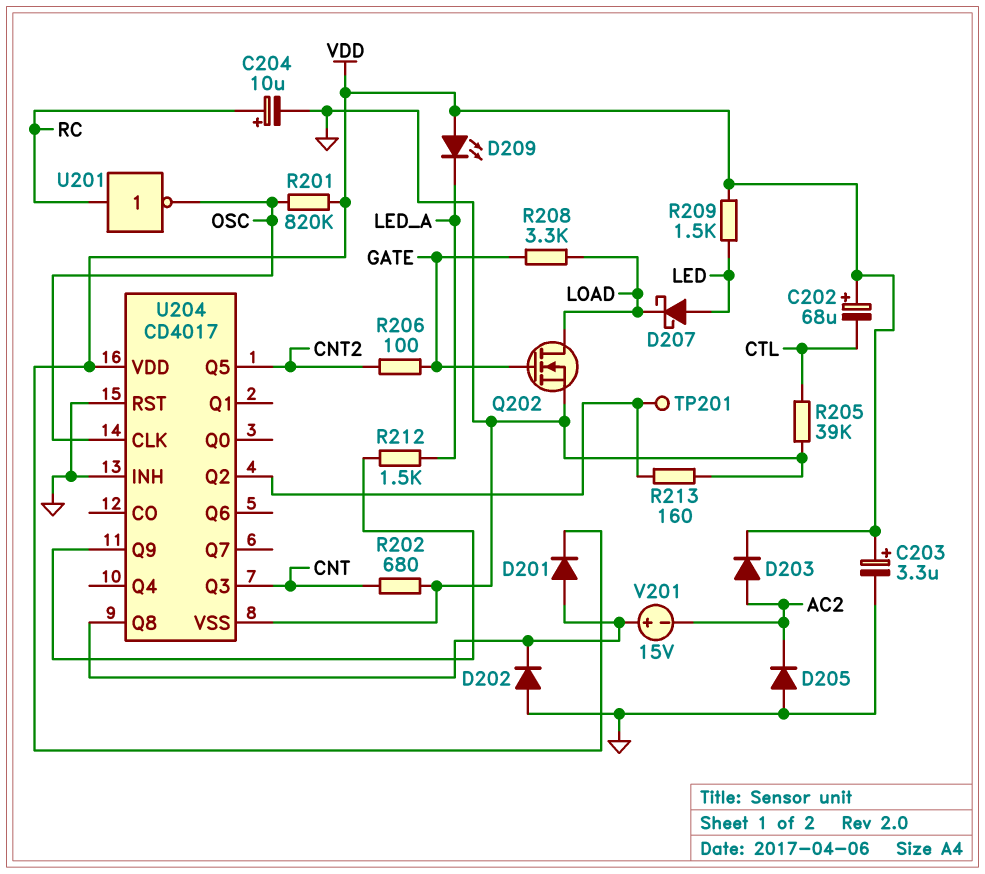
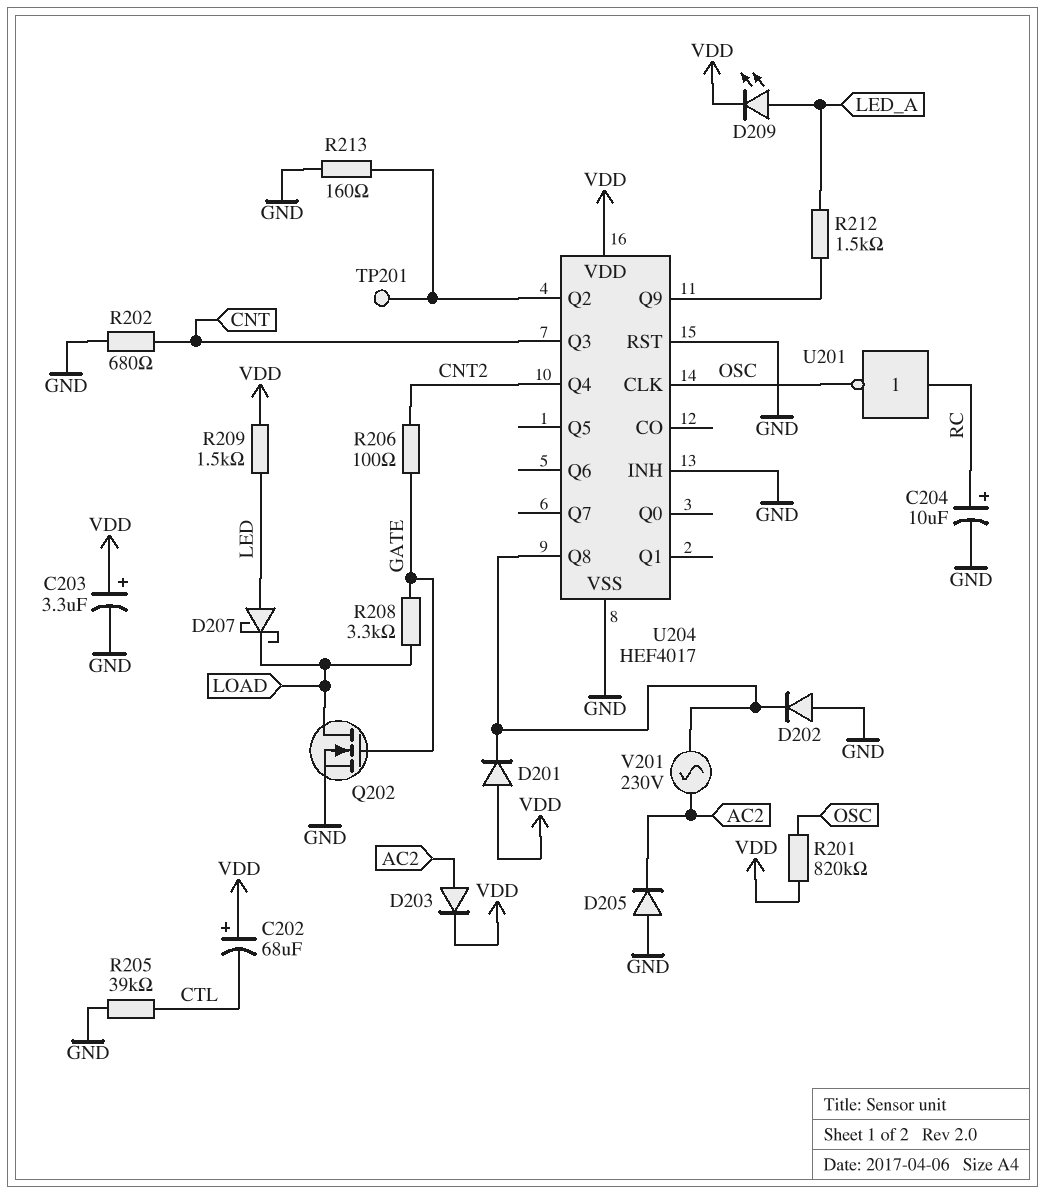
D201: diode (A U204/Q8, K VDD) -> diode (A VDD, K U204/Q8)
D209: LED (A VDD, K LED_A) -> LED (A LED_A, K VDD)
U204: CD4017 -> HEF4017
U204 pin Q4: none -> CNT2
U204 pin Q5: CNT2 -> none
V201: 15V (plus U204/Q8, minus AC2) -> AC 230V (AC2, U204/Q8)

